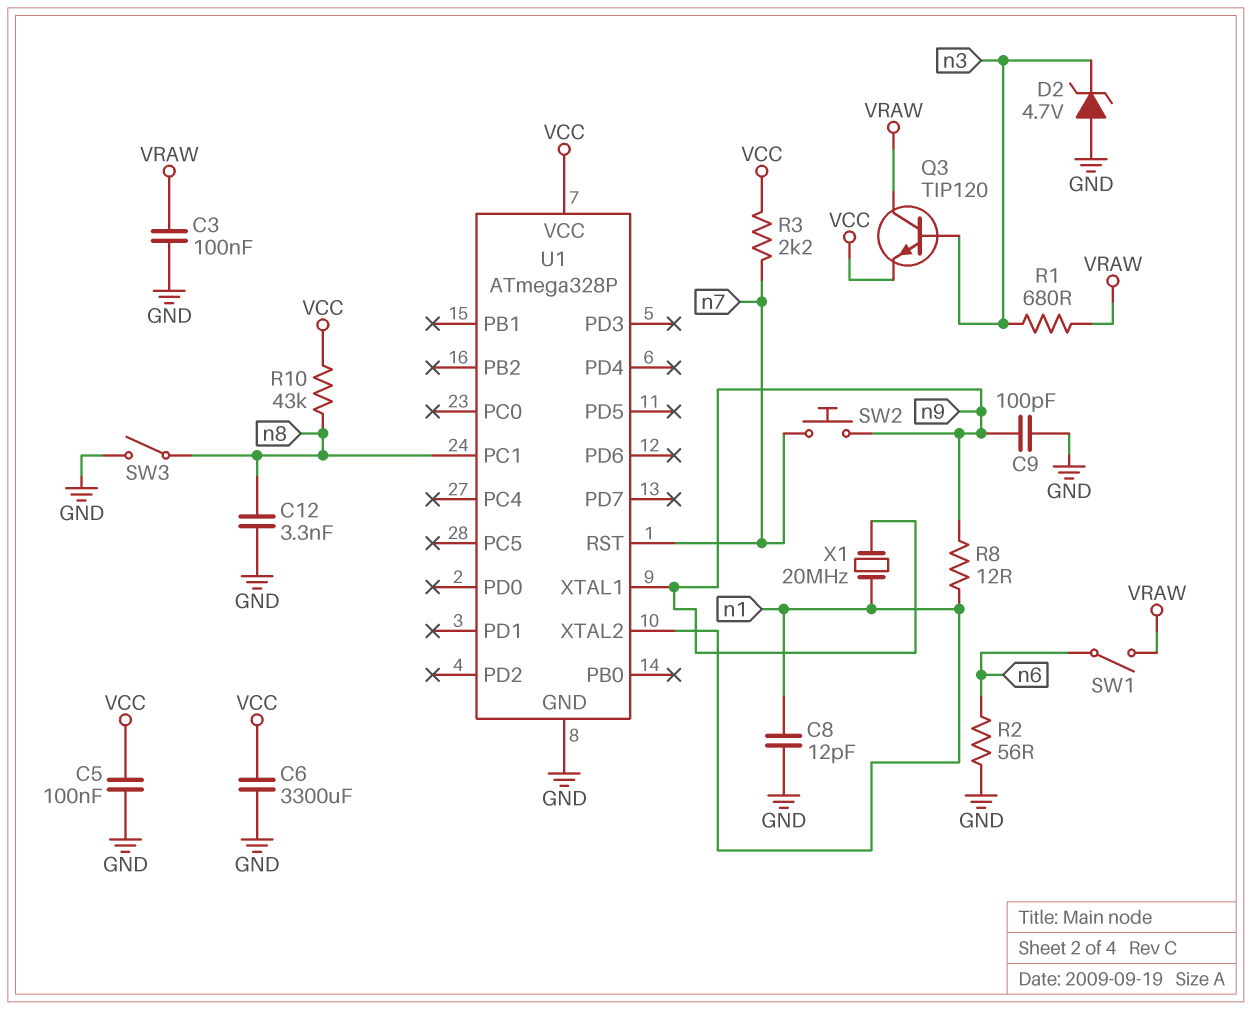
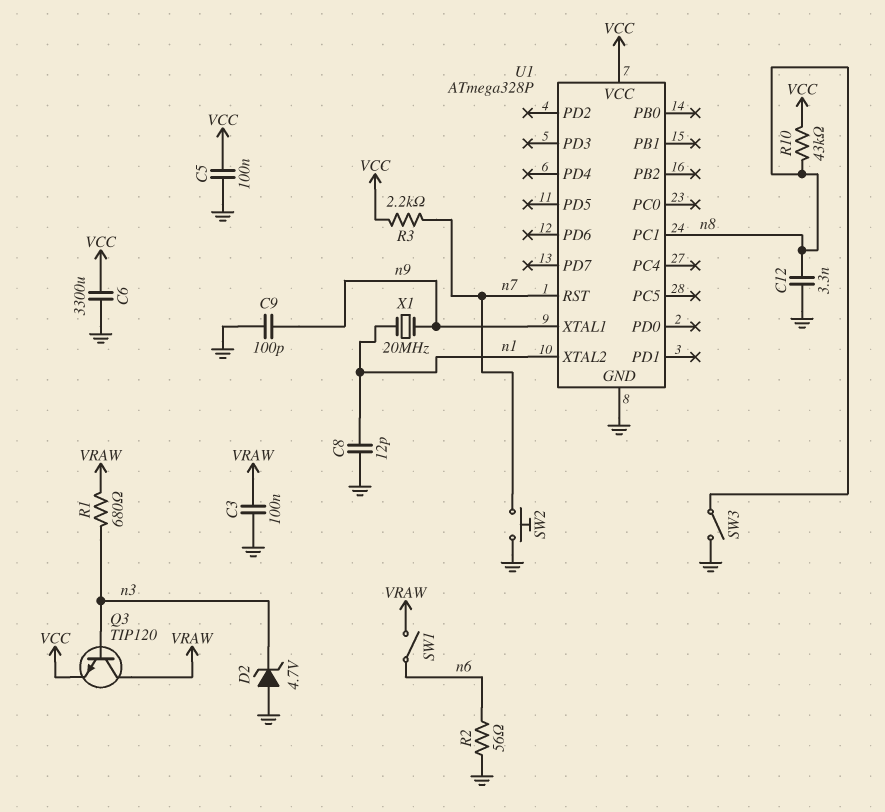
R8: 12 (n1, n9) -> none
SW2: button (n7, n9) -> button (GND, n7)

